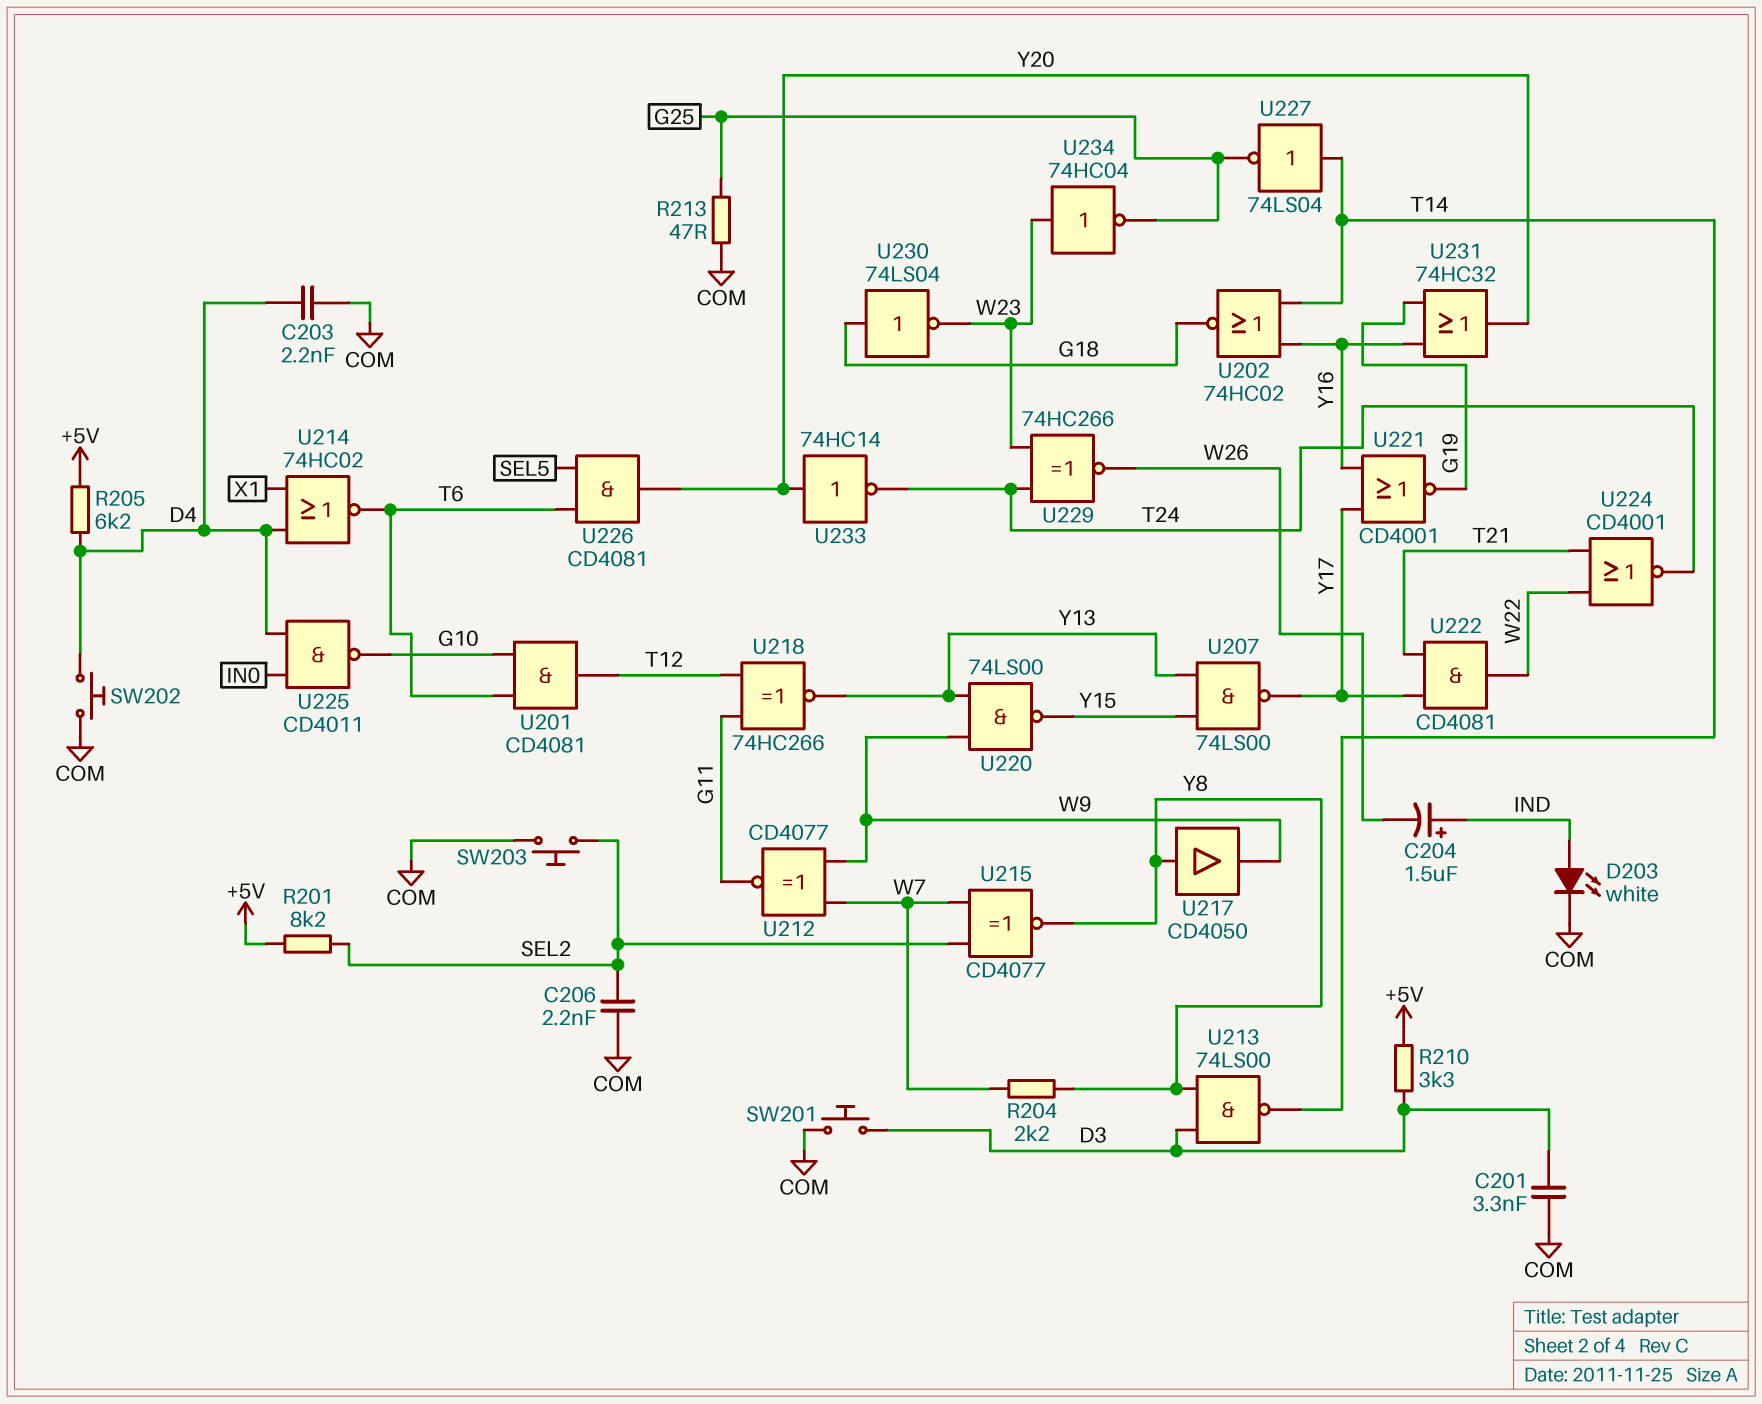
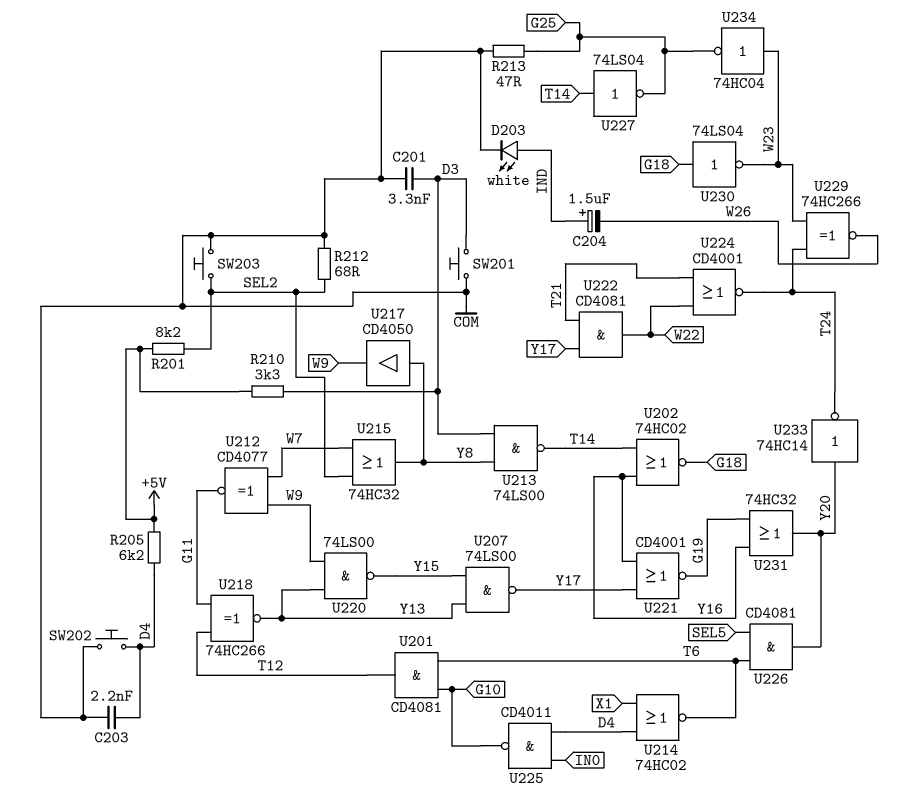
C206: 2.2nF (COM, SEL2) -> none
R204: 2.2k (W7, Y8) -> none
R212: none -> 68 (COM, SEL2)
U215: XNOR CD4077 (in SEL2, in W7, out Y8) -> OR 74HC32 (in SEL2, in W7, out Y8)

